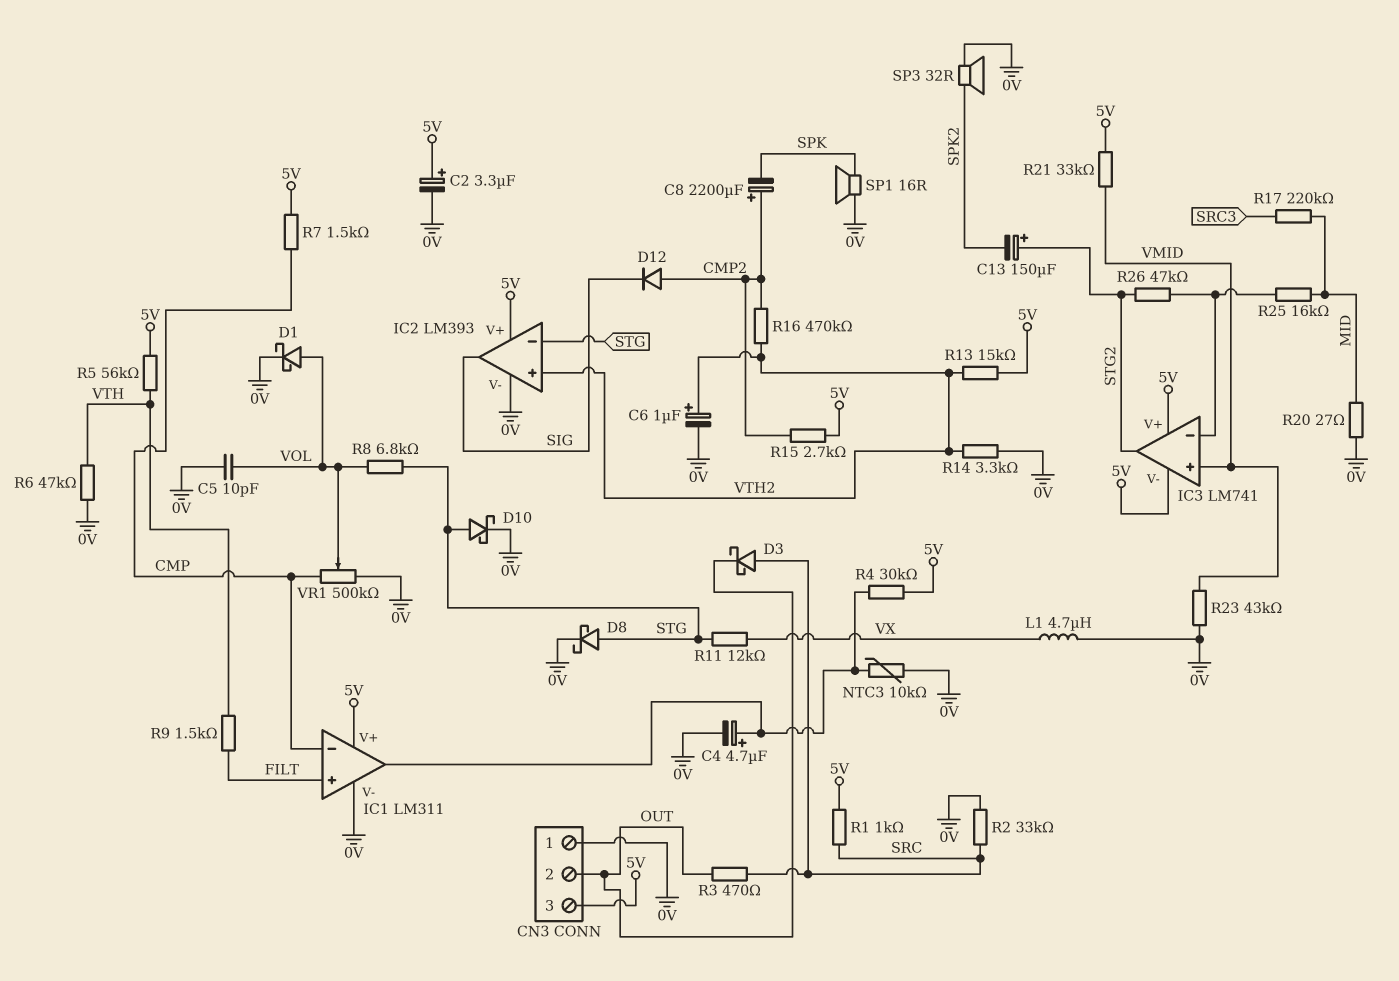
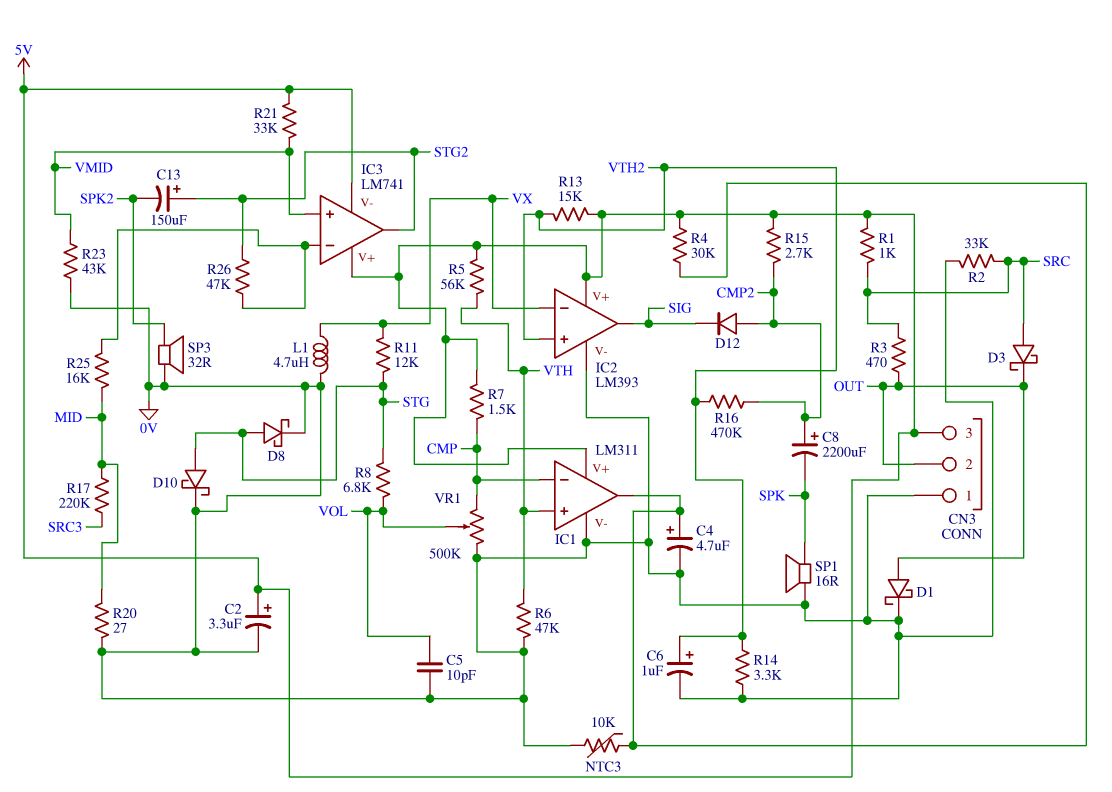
D1: schottky (A VOL, K 0V) -> schottky (A OUT, K 0V)
IC1 pin in+: FILT -> VTH
IC2 pin in-: STG -> VX
R9: 1.5k (FILT, VTH) -> none

